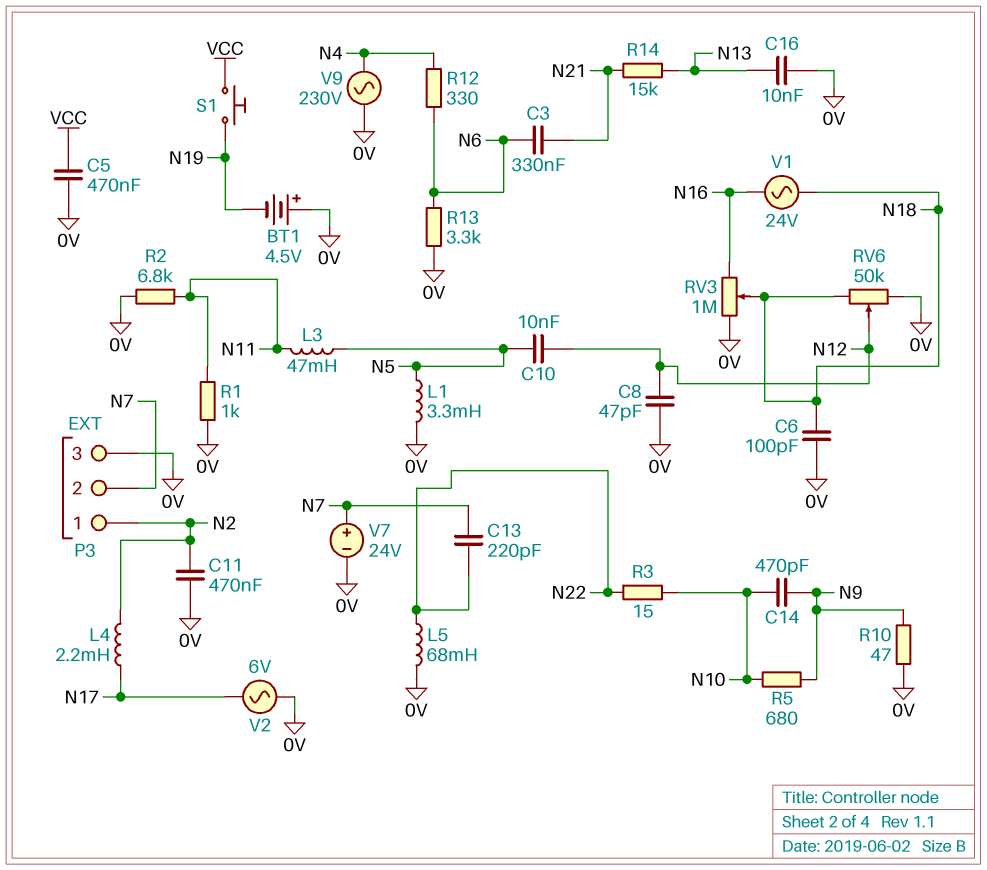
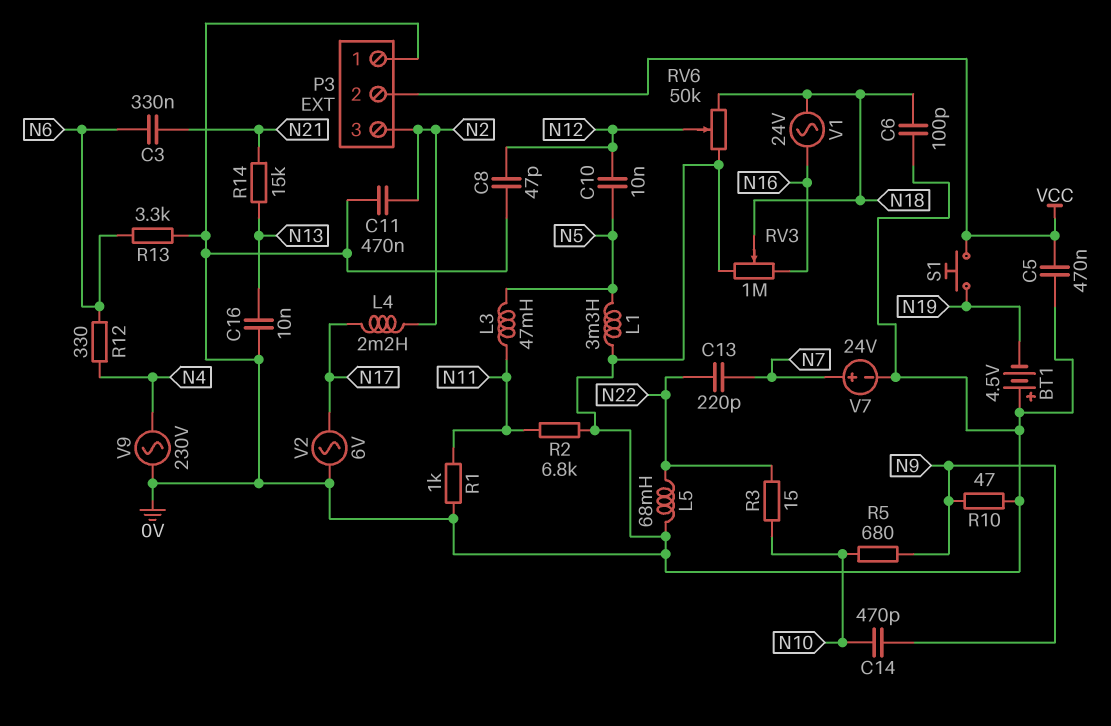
P3 pin 1: N2 -> 0V
P3 pin 2: N7 -> VCC
P3 pin 3: 0V -> N2

